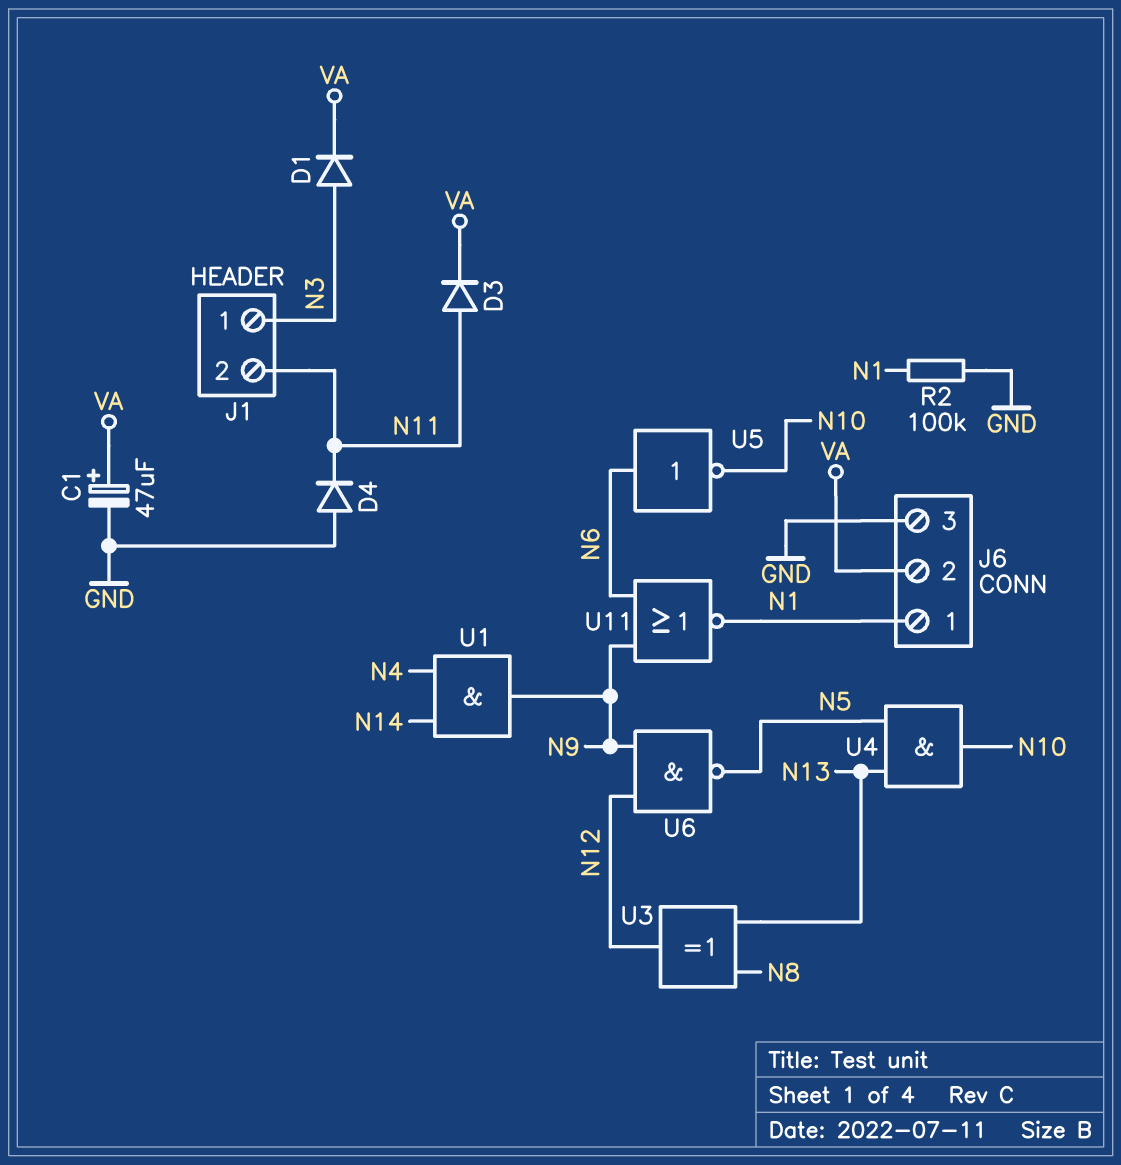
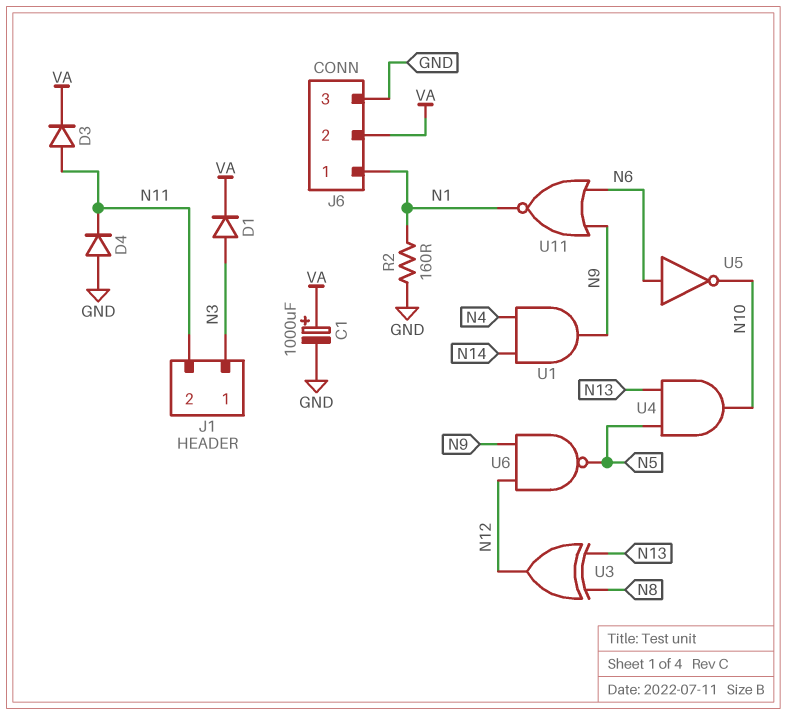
C1: 47uF (plus VA, minus GND) -> 1000uF (plus VA, minus GND)
R2: 100k (GND, N1) -> 160 (GND, N1)

